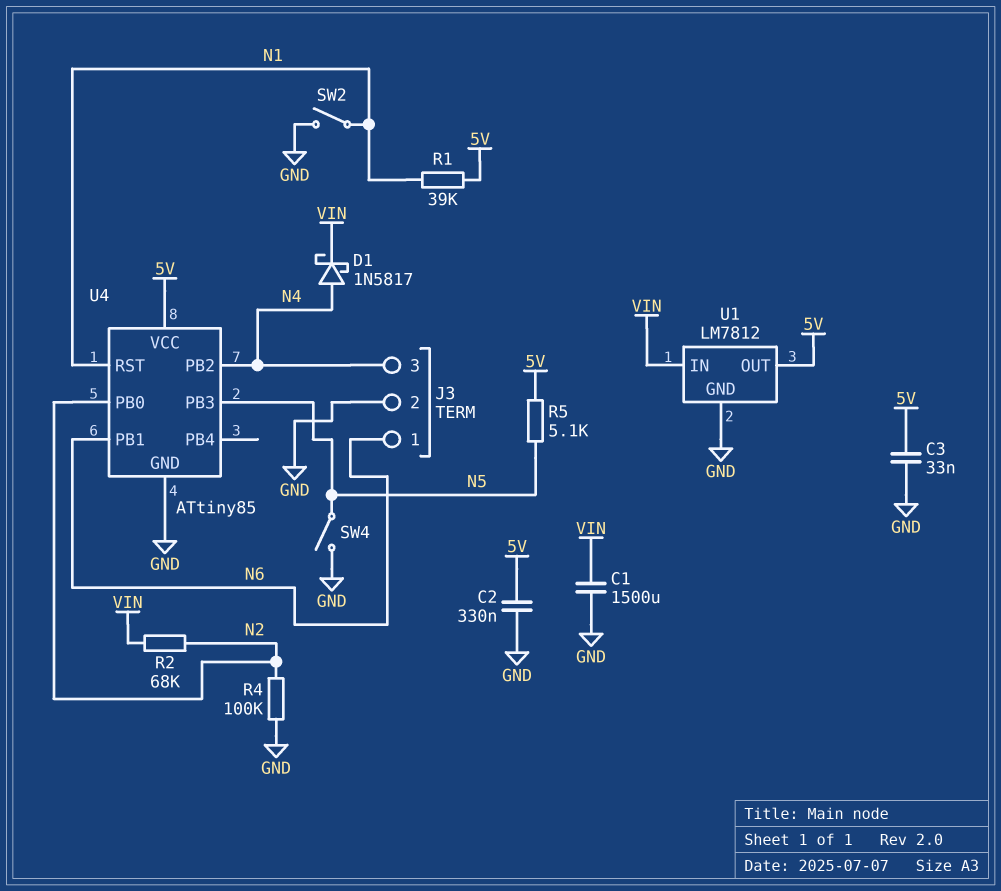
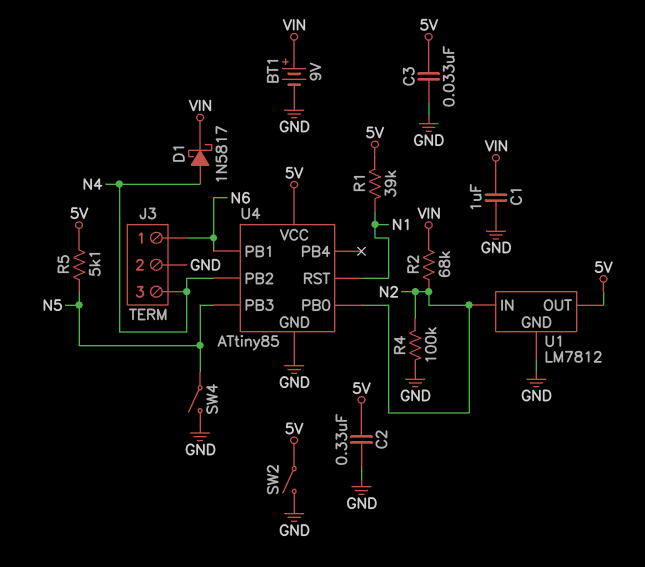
BT1: none -> 9V (plus VIN, minus GND)
C1: 1500uF (GND, VIN) -> 1uF (GND, VIN)
SW2: switch (GND, N1) -> switch (5V, GND)
U1 pin IN: VIN -> N2

